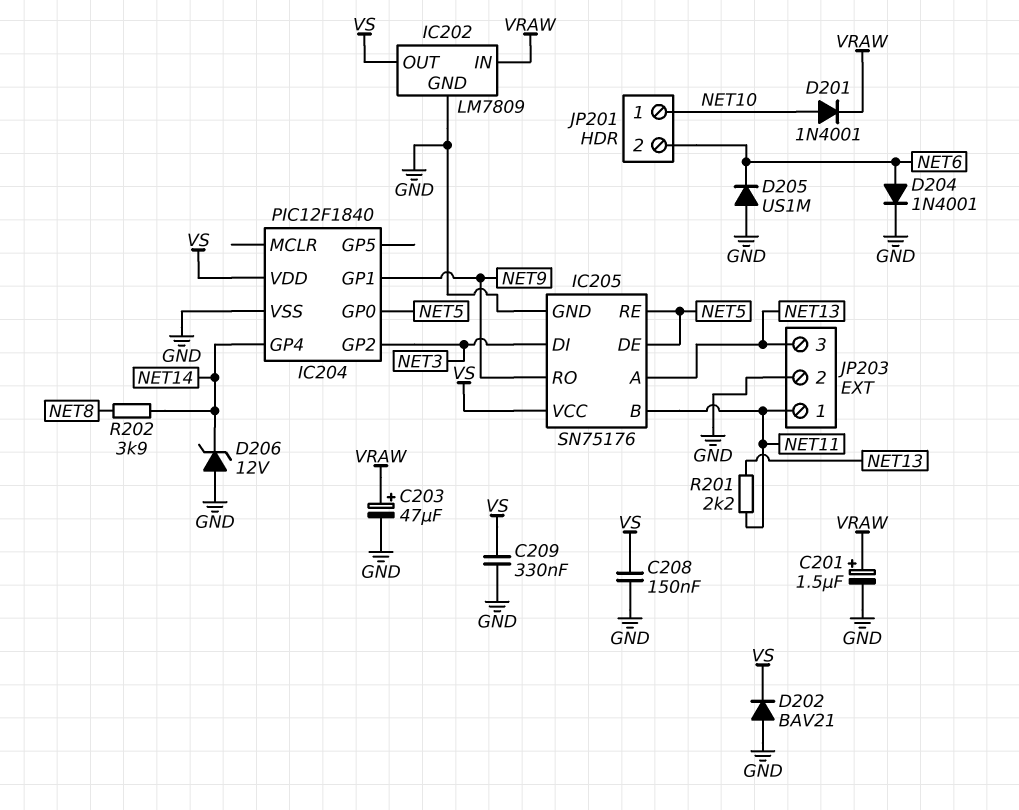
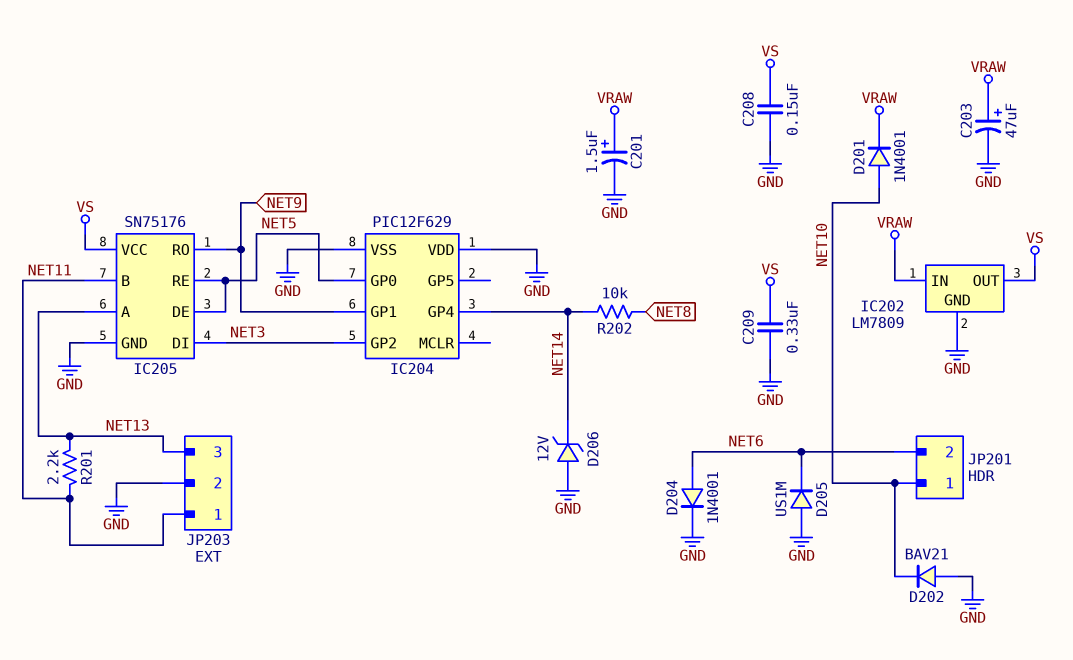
D202: diode BAV21 (A GND, K VS) -> diode BAV21 (A GND, K NET10)
IC204: PIC12F1840 -> PIC12F629
IC204 pin VDD: VS -> GND
R202: 3.9k (NET8, NET14) -> 10k (NET8, NET14)

